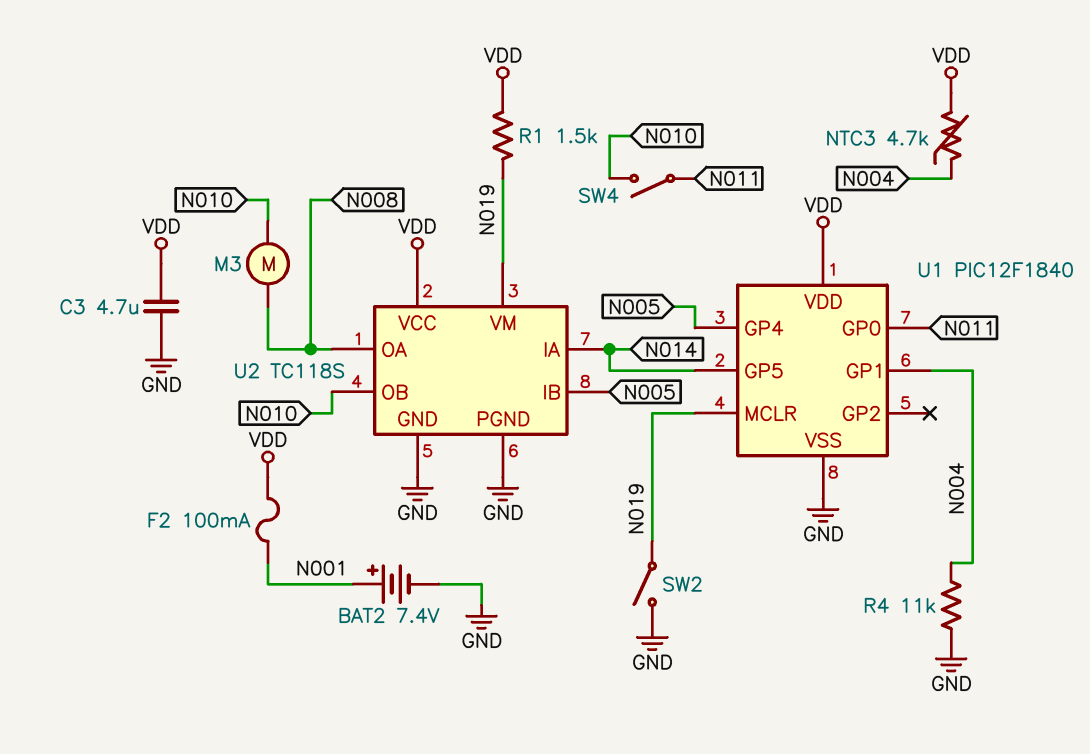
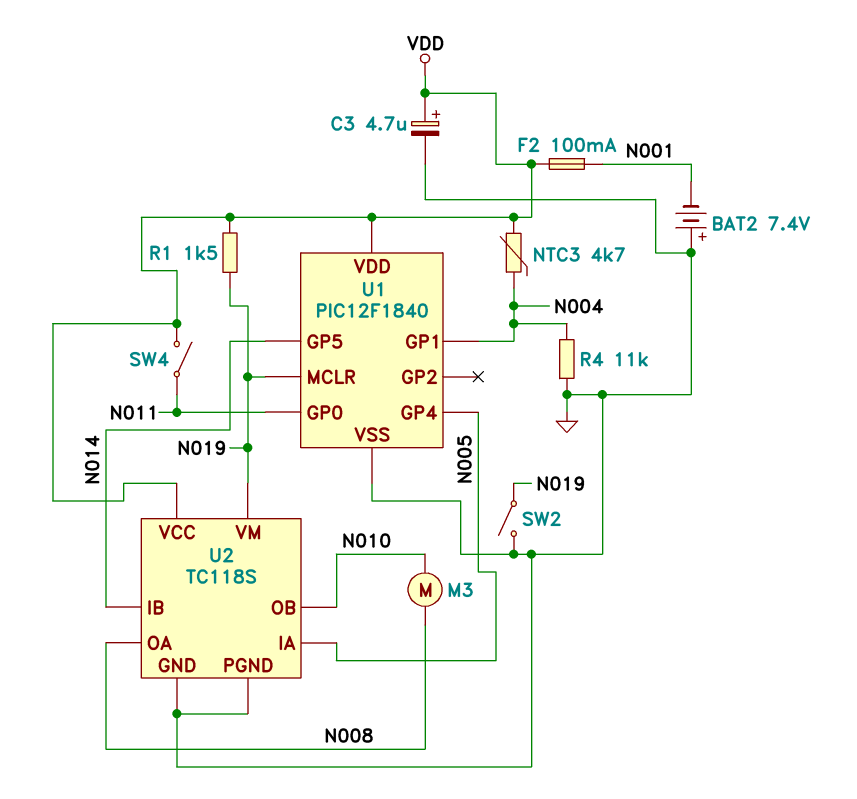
BAT2: 7.4V (plus N001, minus GND) -> 7.4V (plus GND, minus N001)
C3: 4.7uF (GND, VDD) -> 4.7uF (plus VDD, minus GND)
SW4: switch (N010, N011) -> switch (N011, VDD)
U2 pin IA: N014 -> N005
U2 pin IB: N005 -> N014

